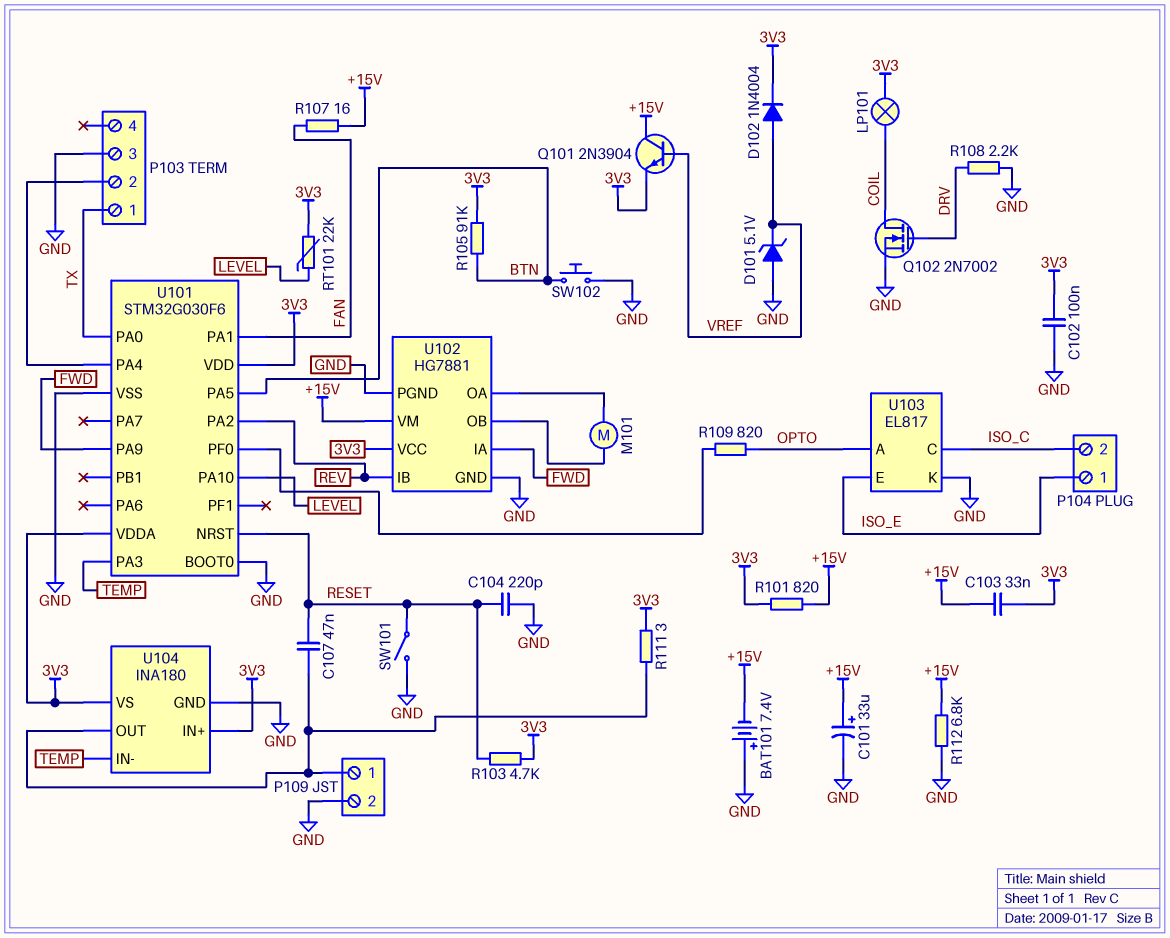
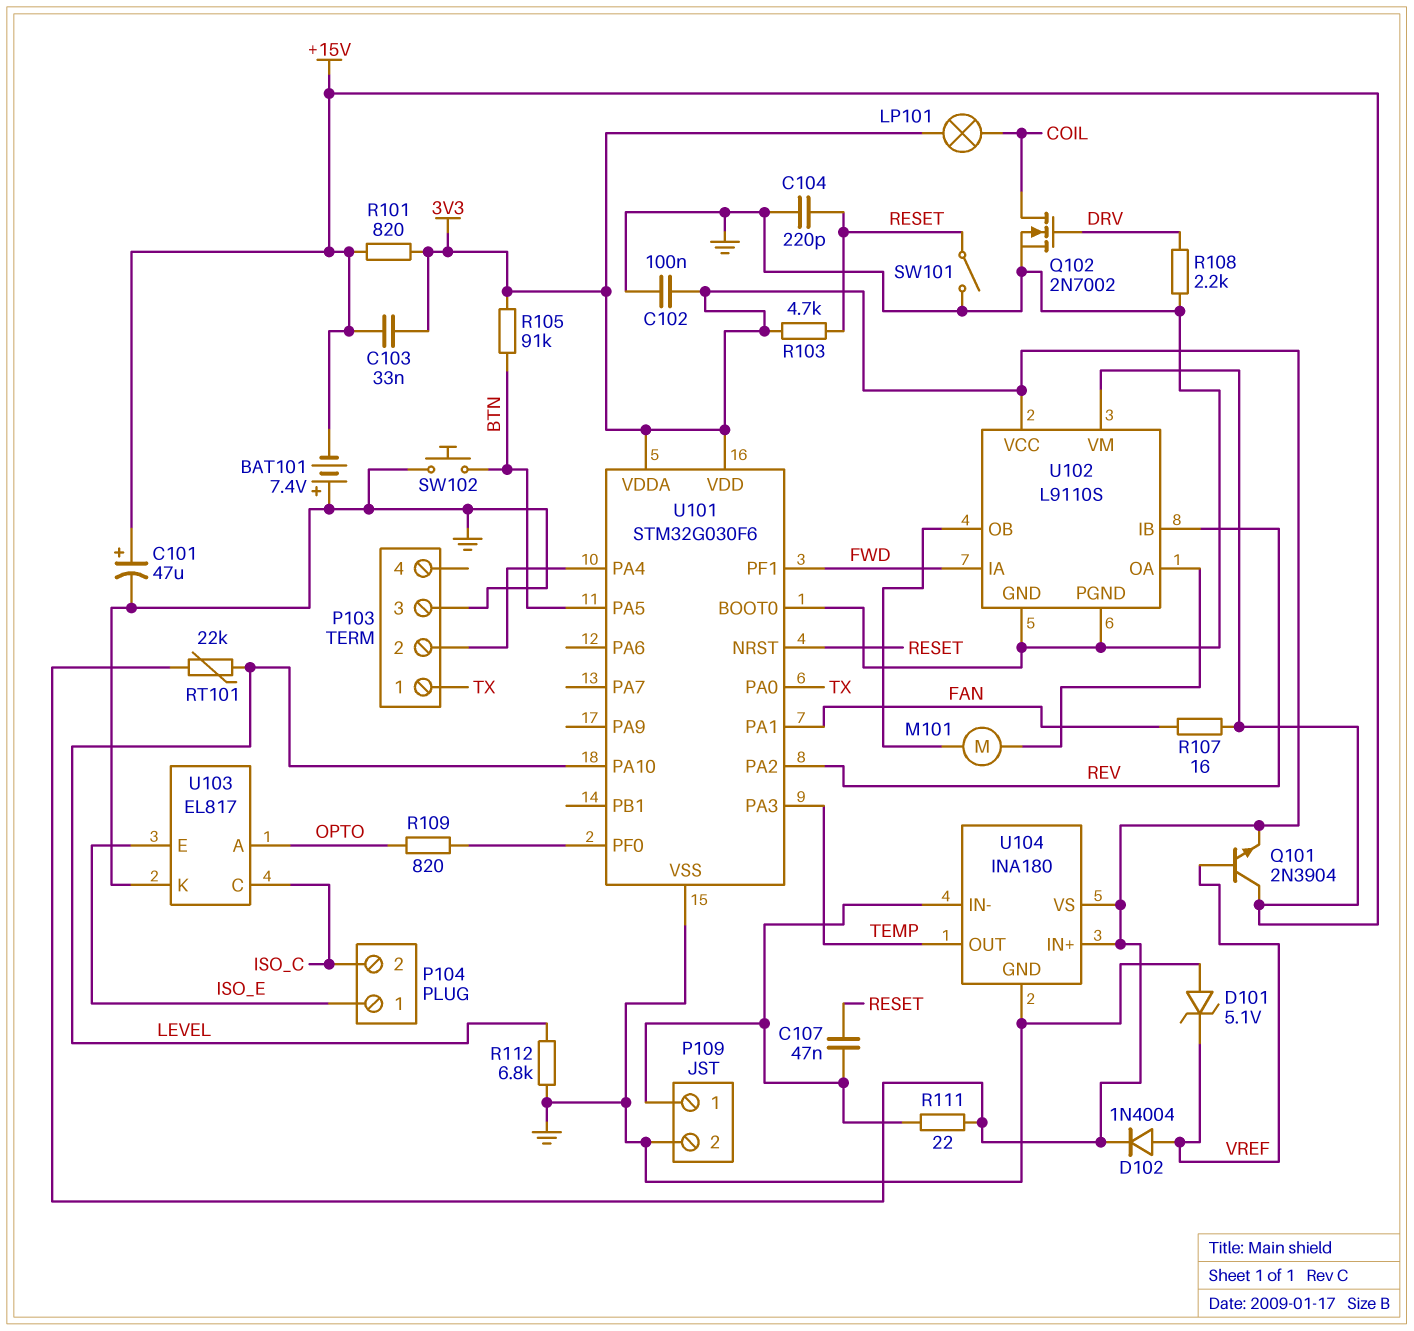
C101: 33uF (plus +15V, minus GND) -> 47uF (plus +15V, minus GND)
R111: 3 (3V3, P109/1) -> 22 (3V3, P109/1)
R112: 6.8k (+15V, GND) -> 6.8k (GND, LEVEL)
U101 pin PA9: FWD -> none
U101 pin PF1: none -> FWD
U102: HG7881 -> L9110S
U104 pin IN-: TEMP -> P109/1
U104 pin OUT: P109/1 -> TEMP

